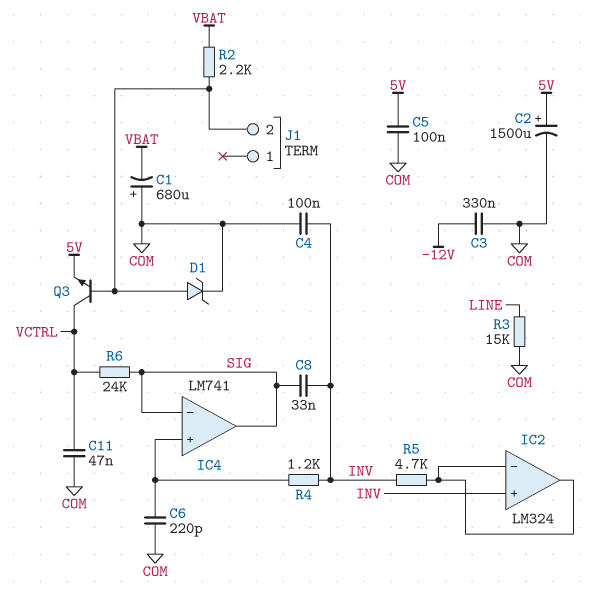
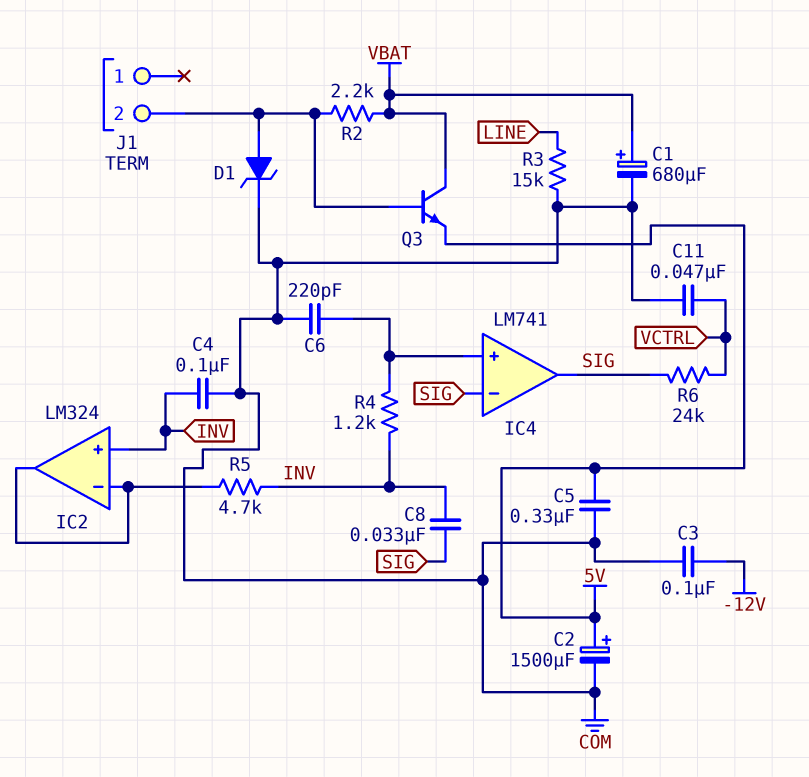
C1: 680uF (plus COM, minus VBAT) -> 680uF (plus VBAT, minus COM)
C3: 330nF (-12V, COM) -> 100nF (-12V, COM)
C5: 100nF (5V, COM) -> 330nF (5V, COM)
Q3: NPN (B J1/2, C VCTRL, E 5V) -> NPN (B J1/2, C VBAT, E 5V)

